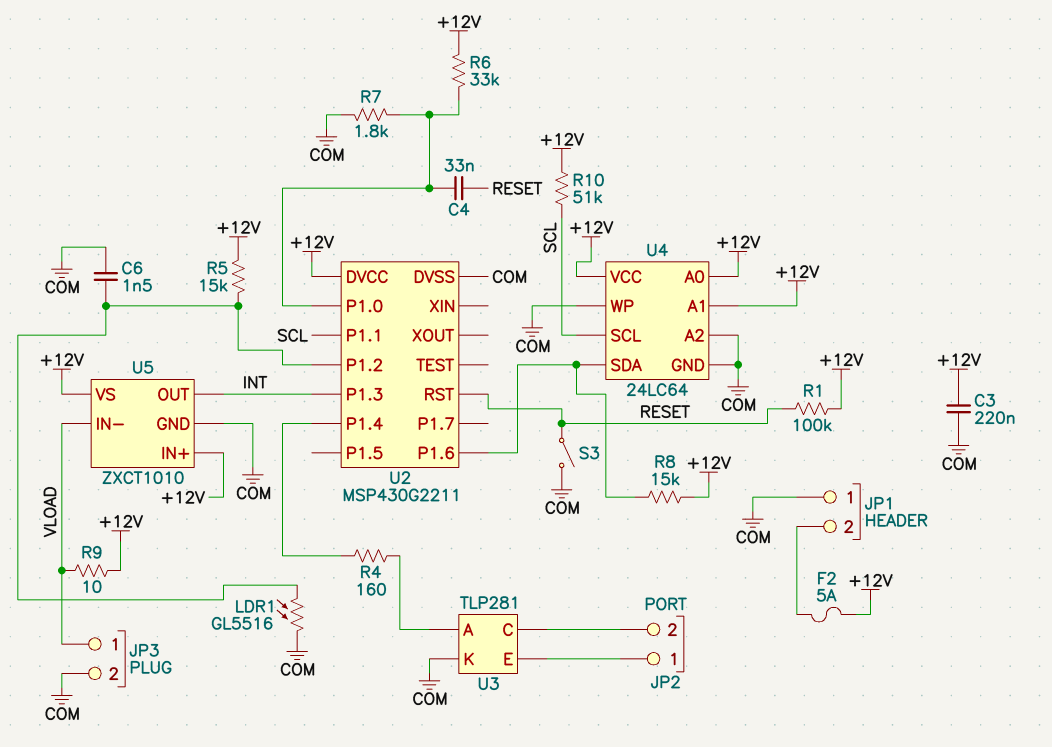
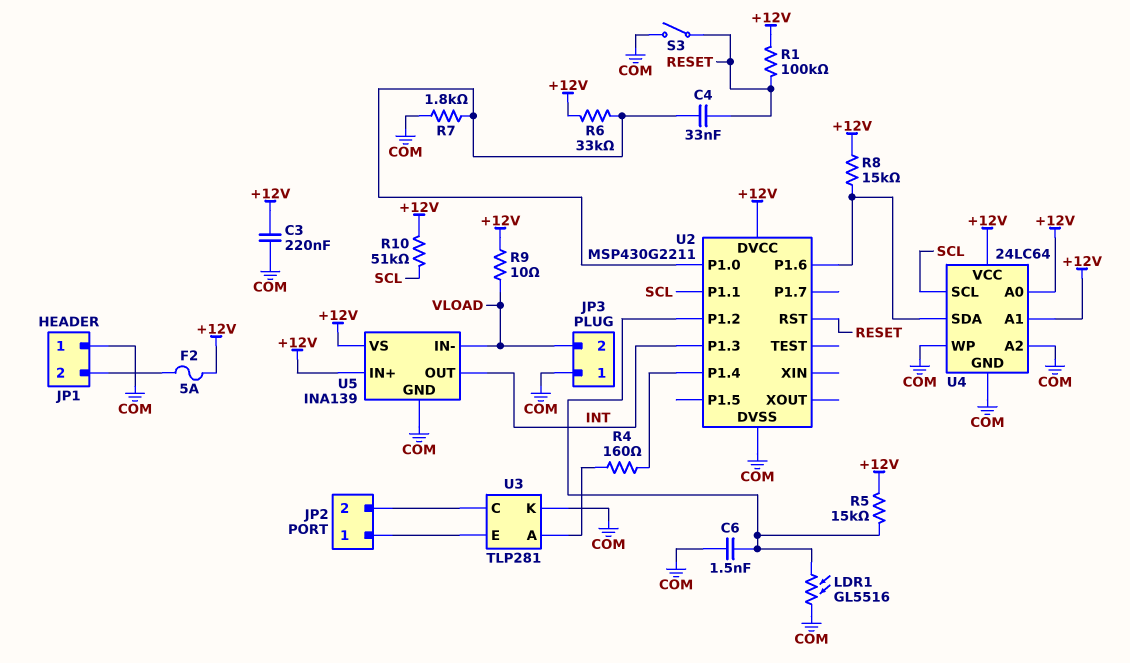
JP3 pin 1: VLOAD -> COM
JP3 pin 2: COM -> VLOAD
U5: ZXCT1010 -> INA139

